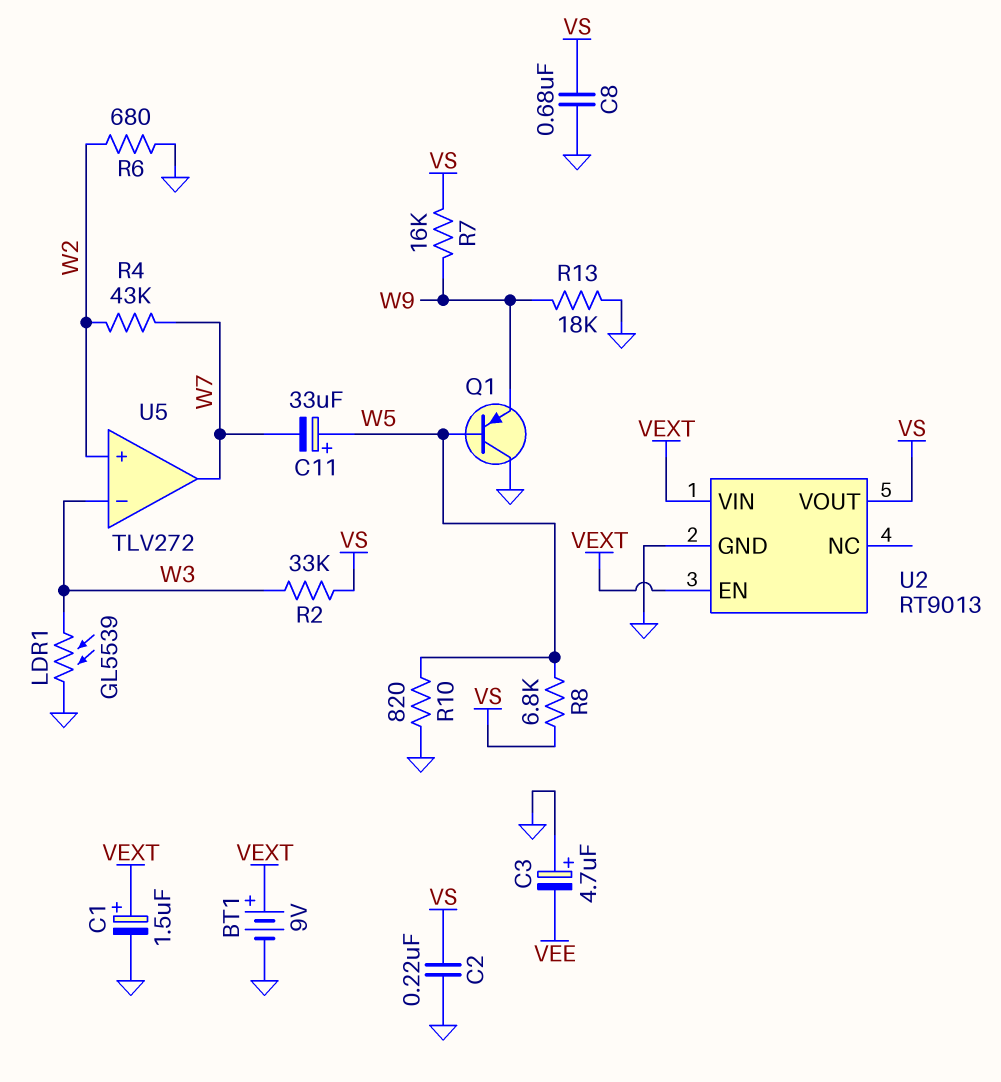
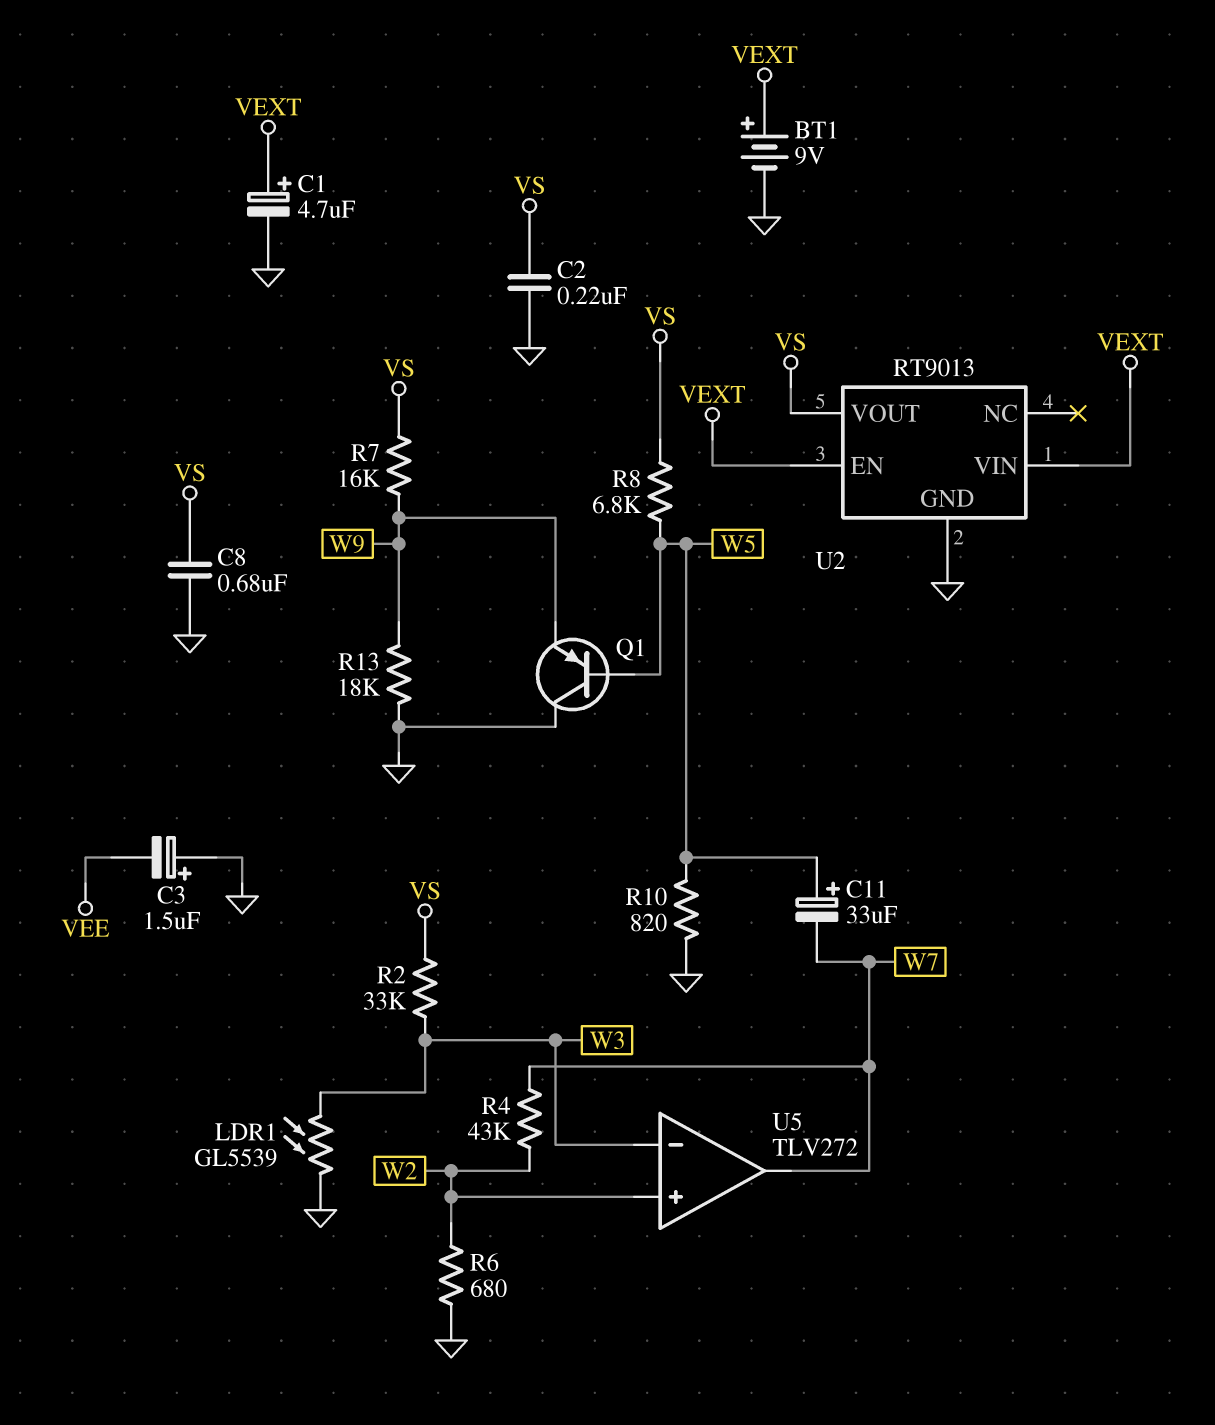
C1: 1.5uF (plus VEXT, minus GND) -> 4.7uF (plus VEXT, minus GND)
C3: 4.7uF (plus GND, minus VEE) -> 1.5uF (plus GND, minus VEE)

